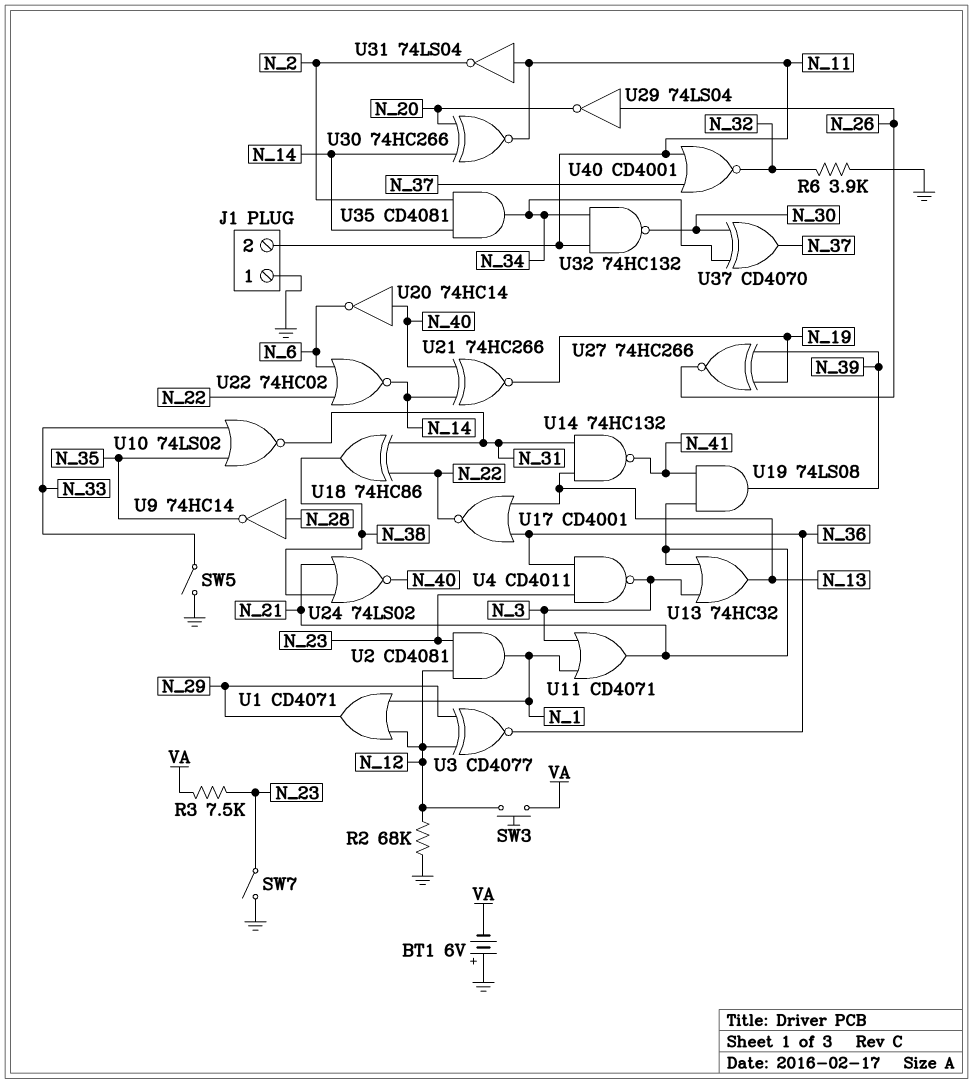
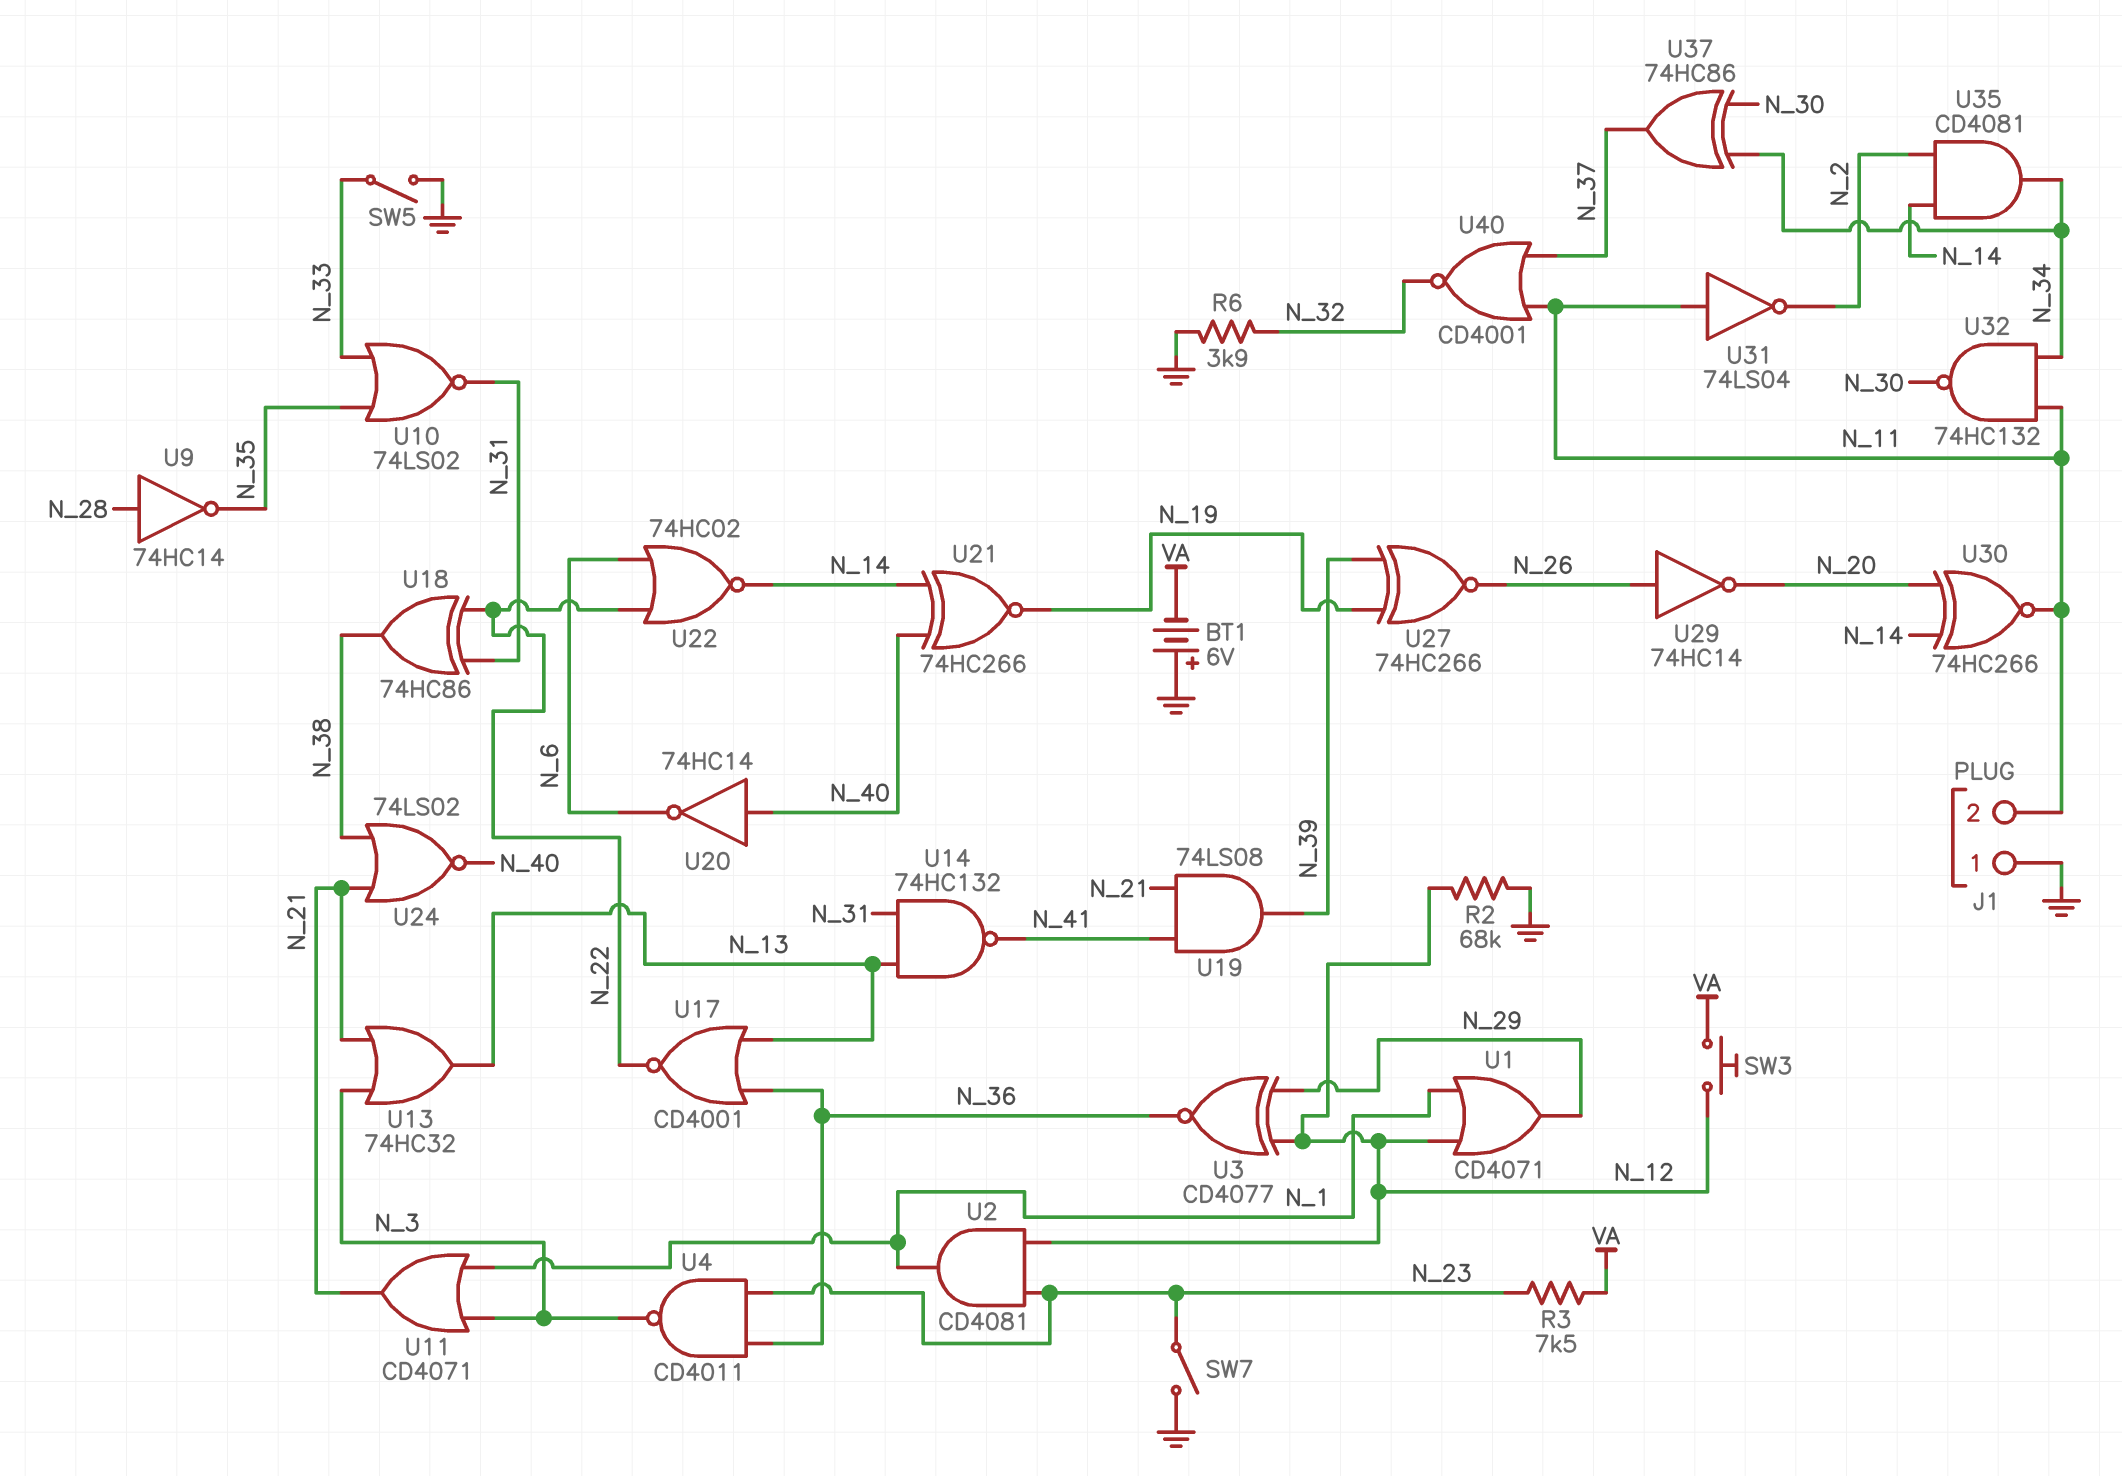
U29: NOT 74LS04 (in N_26, out N_20) -> NOT 74HC14 (in N_26, out N_20)
U37: XOR CD4070 (in N_30, in N_34, out N_37) -> XOR 74HC86 (in N_30, in N_34, out N_37)

